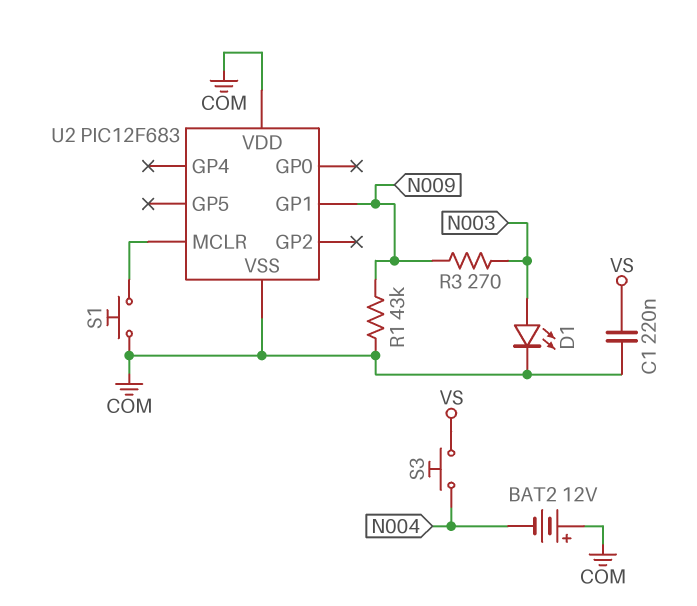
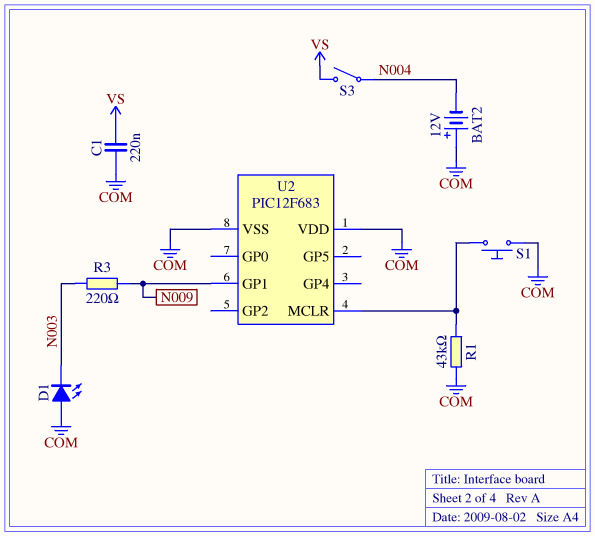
D1: LED (A N003, K COM) -> LED (A COM, K N003)
R1: 43k (COM, N009) -> 43k (COM, U2/MCLR)
R3: 270 (N003, N009) -> 220 (N003, N009)
S3: button (N004, VS) -> switch (N004, VS)

